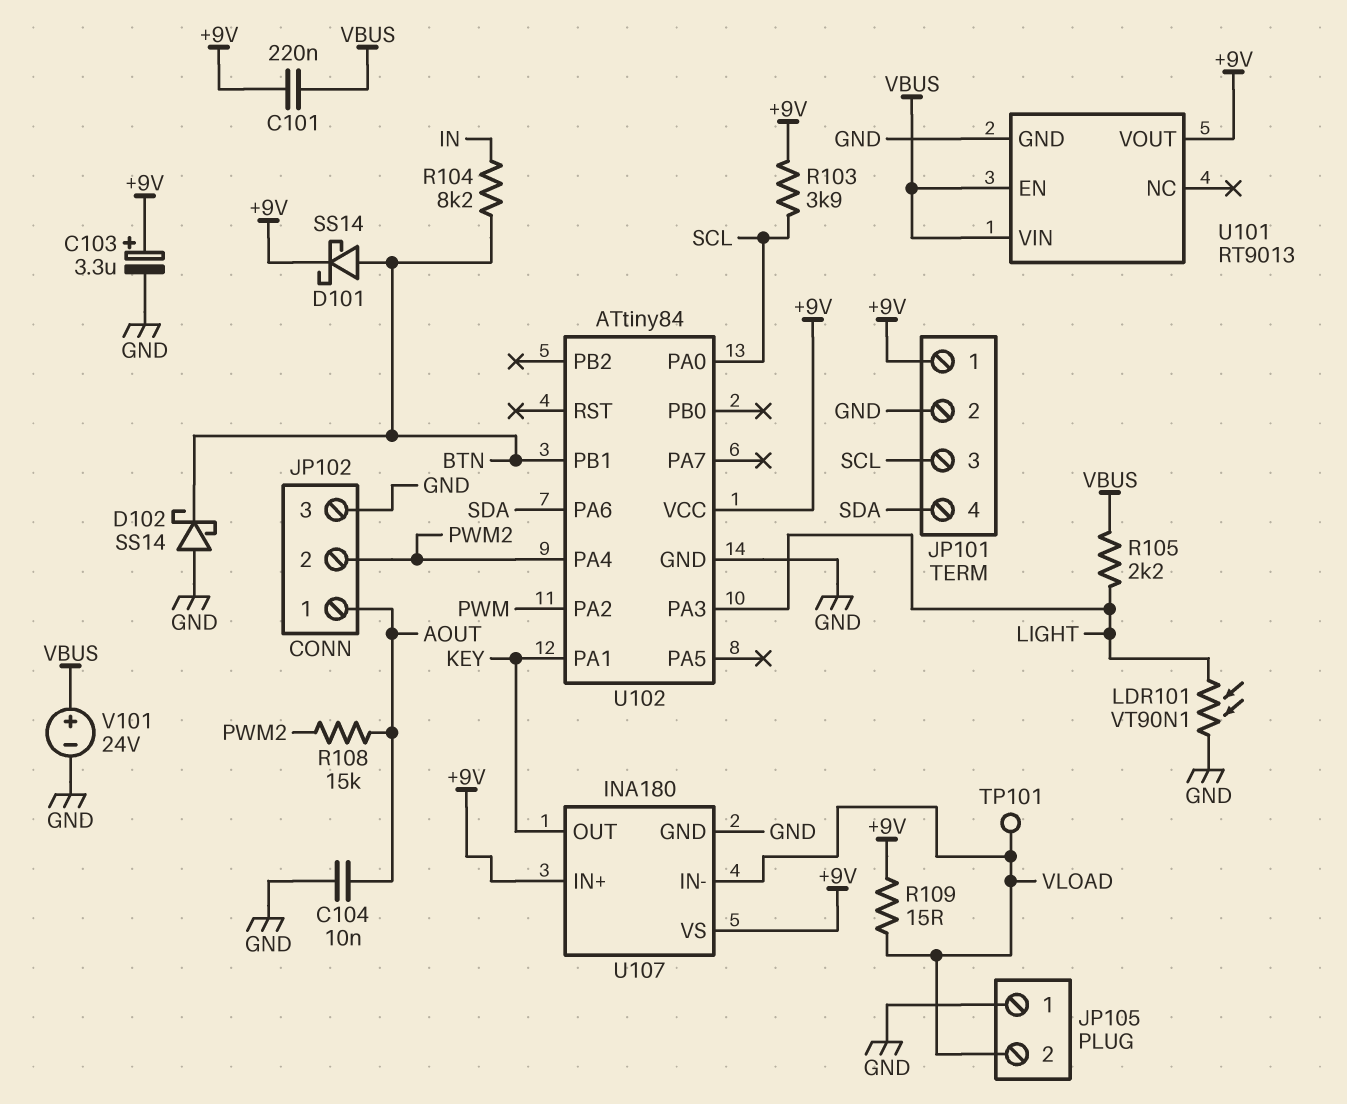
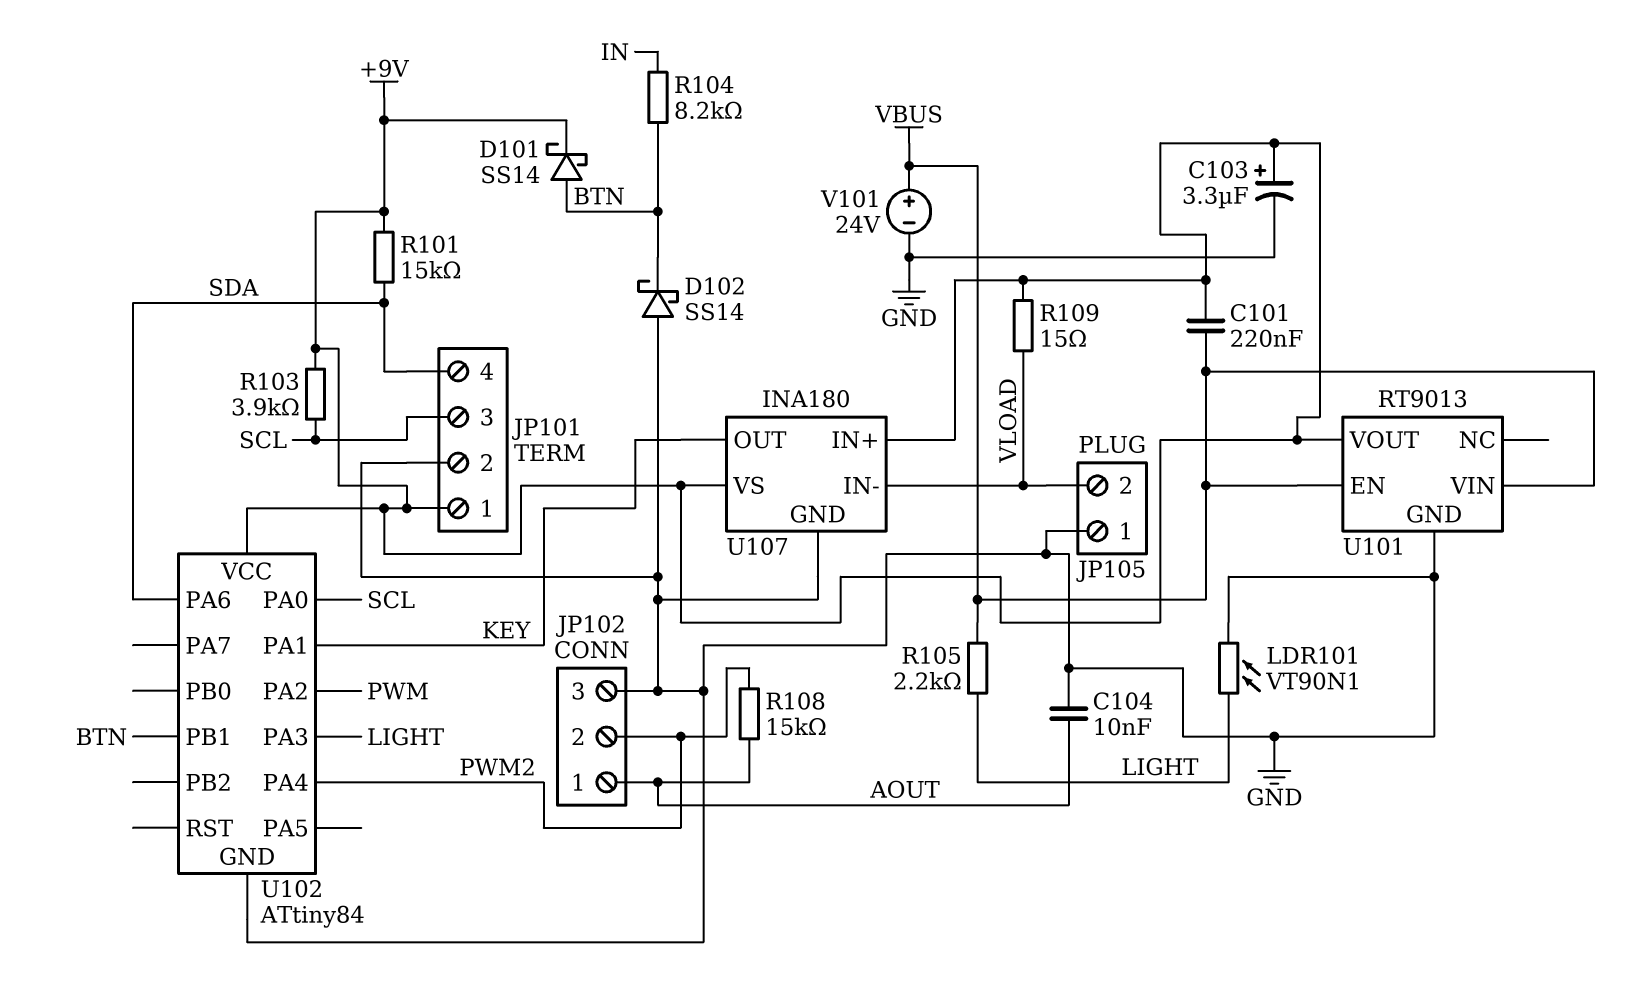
R101: none -> 15k (+9V, SDA)
TP101: test point (VLOAD) -> none

